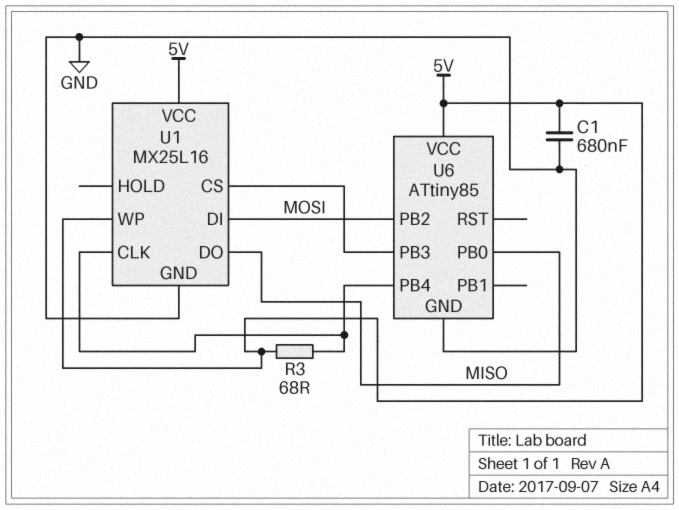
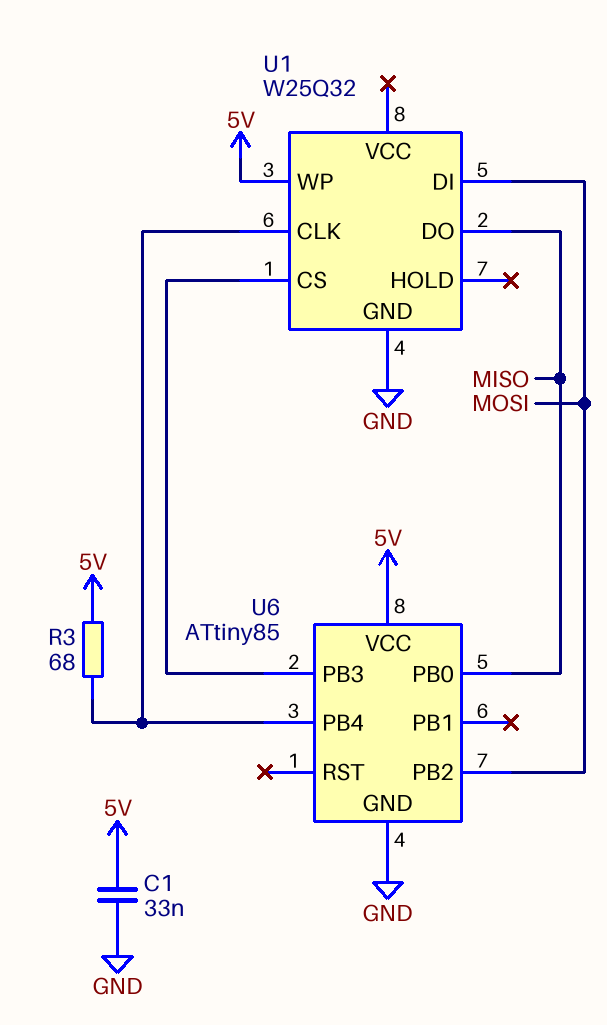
C1: 680nF (5V, GND) -> 33nF (5V, GND)
U1: MX25L16 -> W25Q32
U1 pin VCC: 5V -> none

